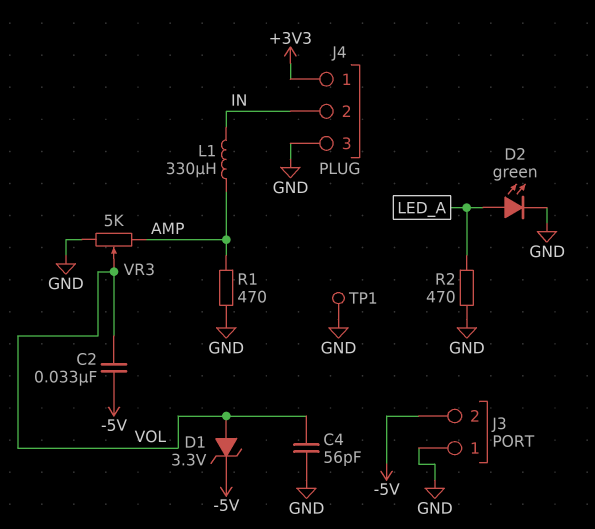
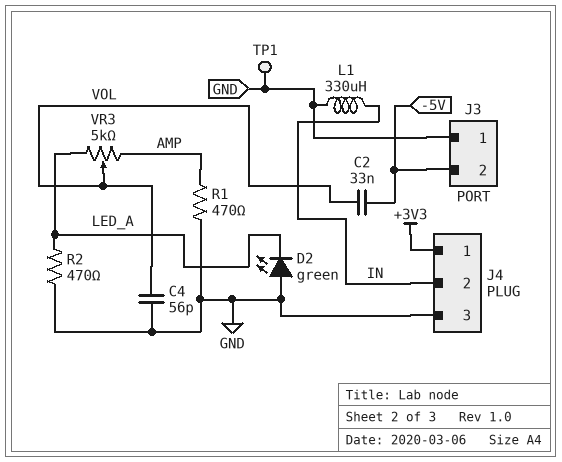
D1: zener 3.3V (A VOL, K -5V) -> none
D2: LED green (A LED_A, K GND) -> LED green (A GND, K LED_A)
L1: 330uH (AMP, IN) -> 330uH (GND, IN)
VR3: 5k (AMP, GND, wiper VOL) -> 5k (AMP, LED_A, wiper VOL)

